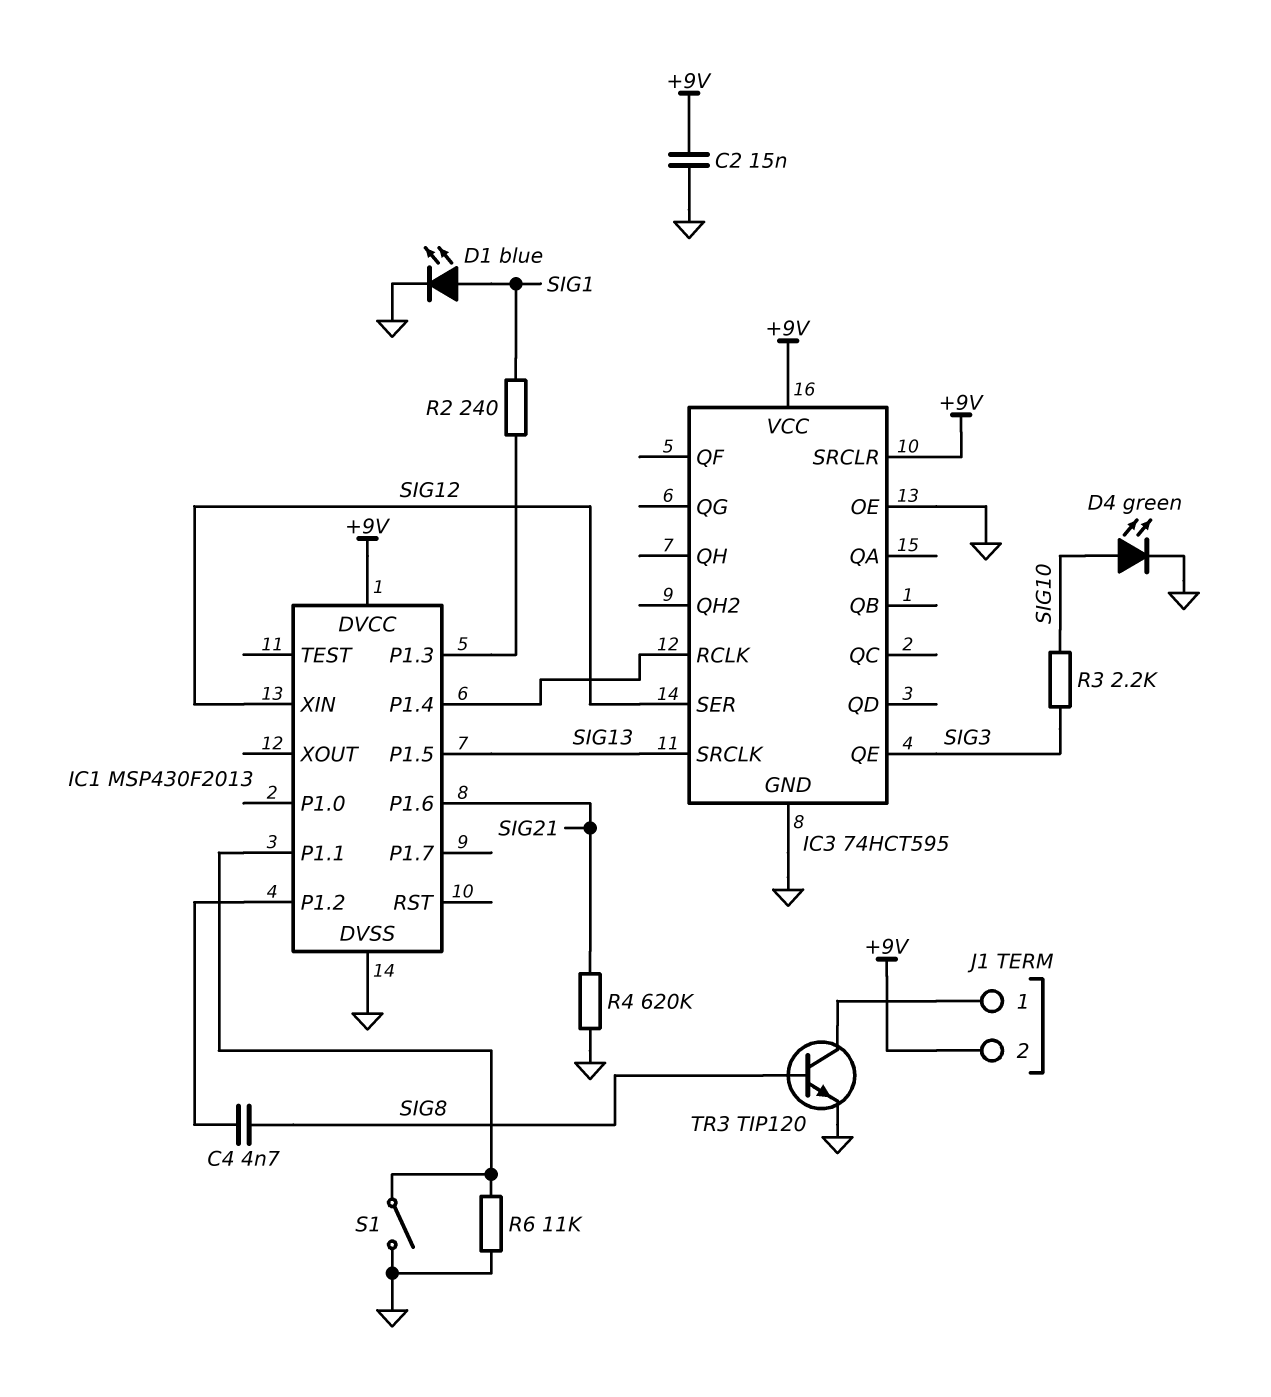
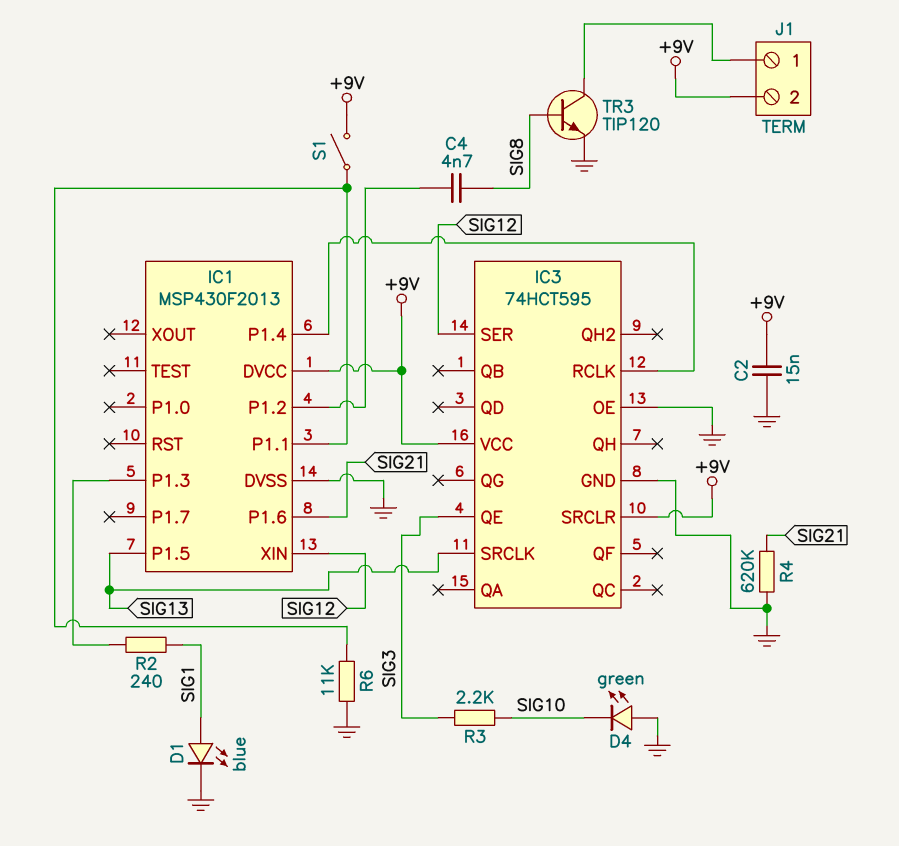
D4: LED green (A SIG10, K GND) -> LED green (A GND, K SIG10)
S1: switch (GND, IC1/P1.1) -> switch (+9V, IC1/P1.1)

